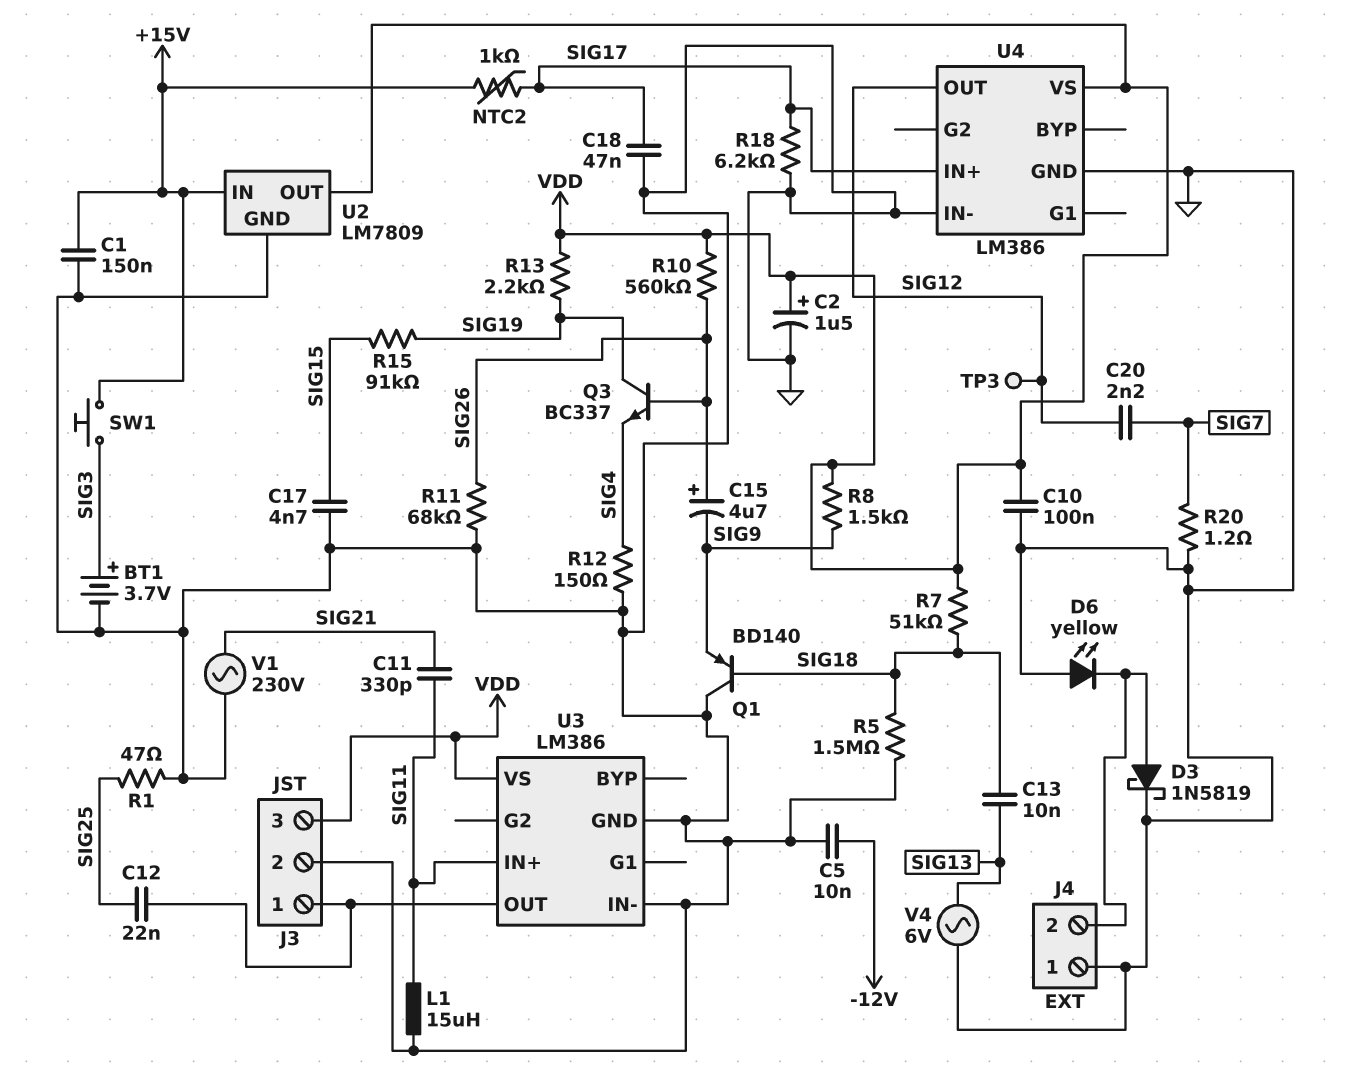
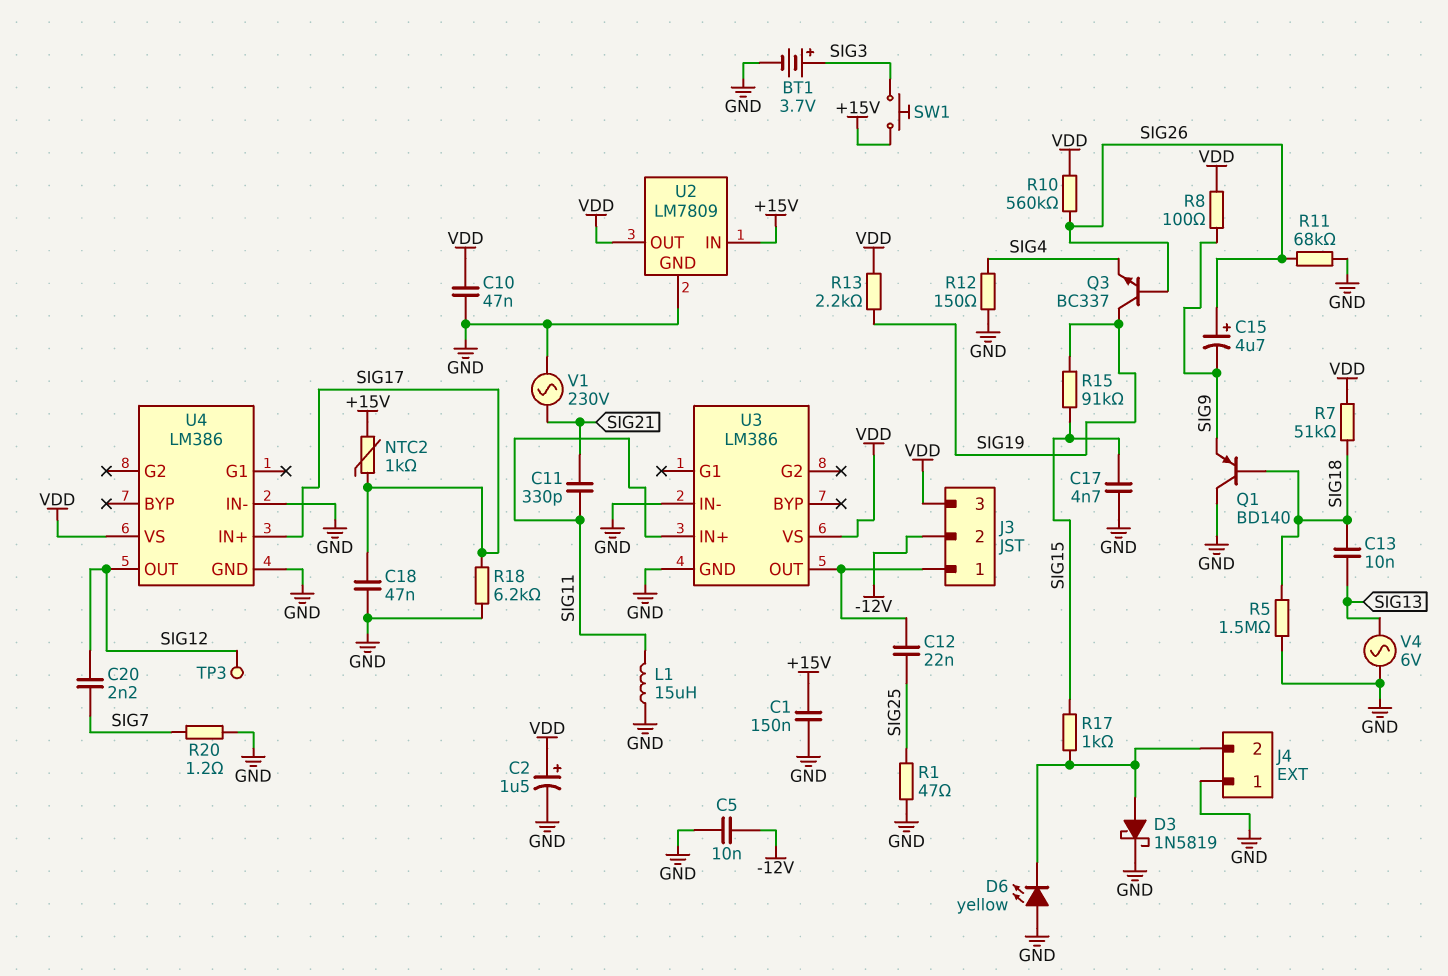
C10: 100nF (GND, VDD) -> 47nF (GND, VDD)
J3 pin 2: GND -> -12V
R8: 1.5k (SIG9, VDD) -> 100 (SIG9, VDD)
R17: none -> 1k (J4/2, SIG15)

